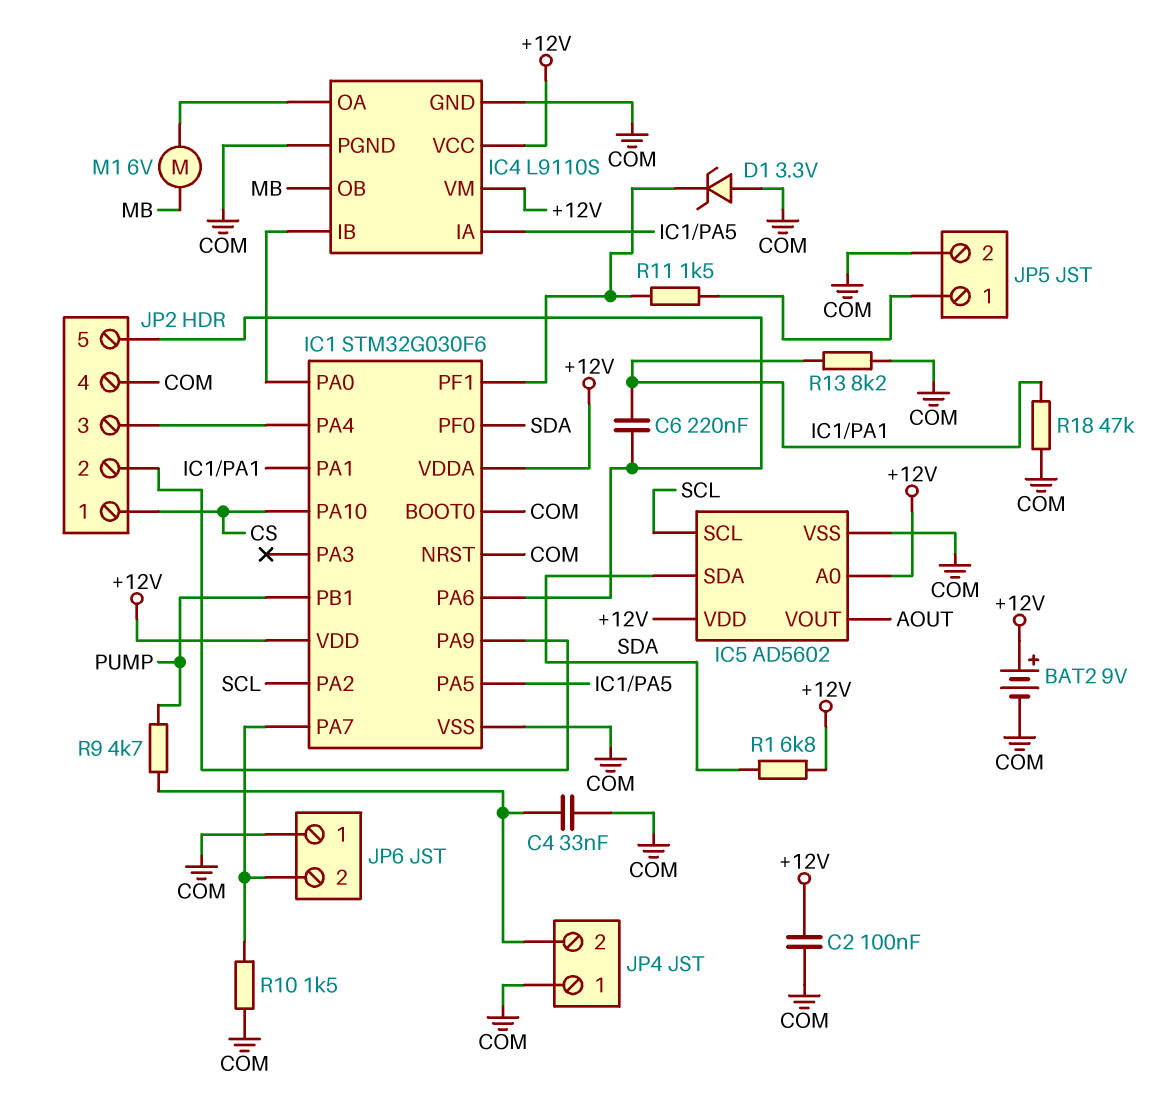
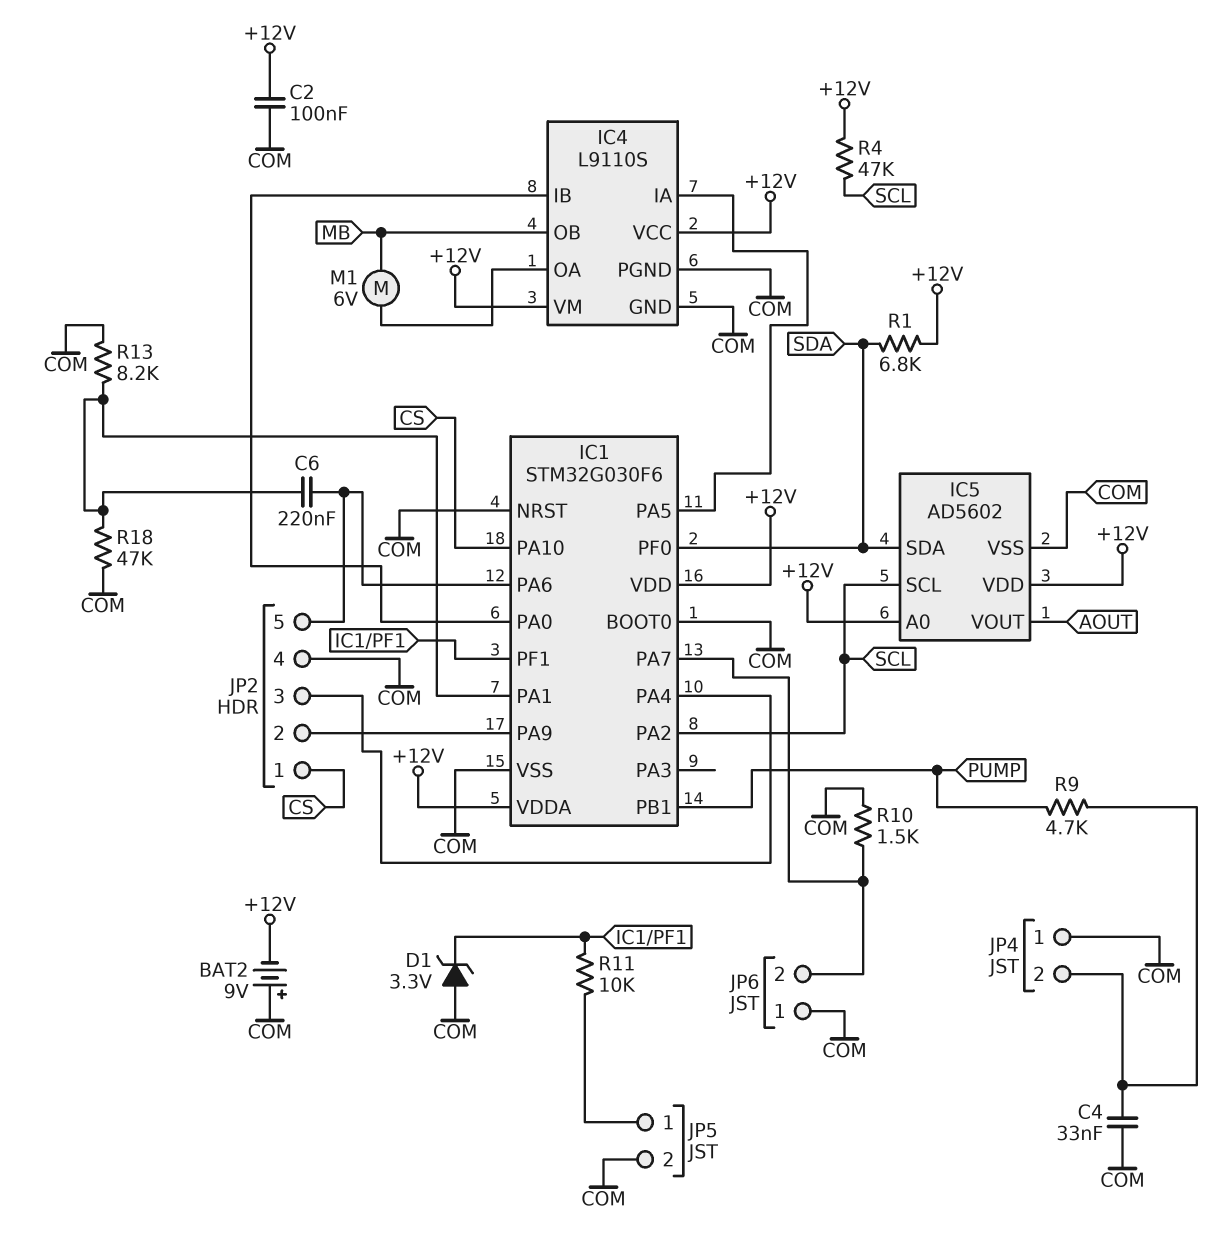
BAT2: 9V (plus +12V, minus COM) -> 9V (plus COM, minus +12V)
R4: none -> 47k (+12V, SCL)
R11: 1.5k (IC1/PF1, JP5/1) -> 10k (IC1/PF1, JP5/1)

